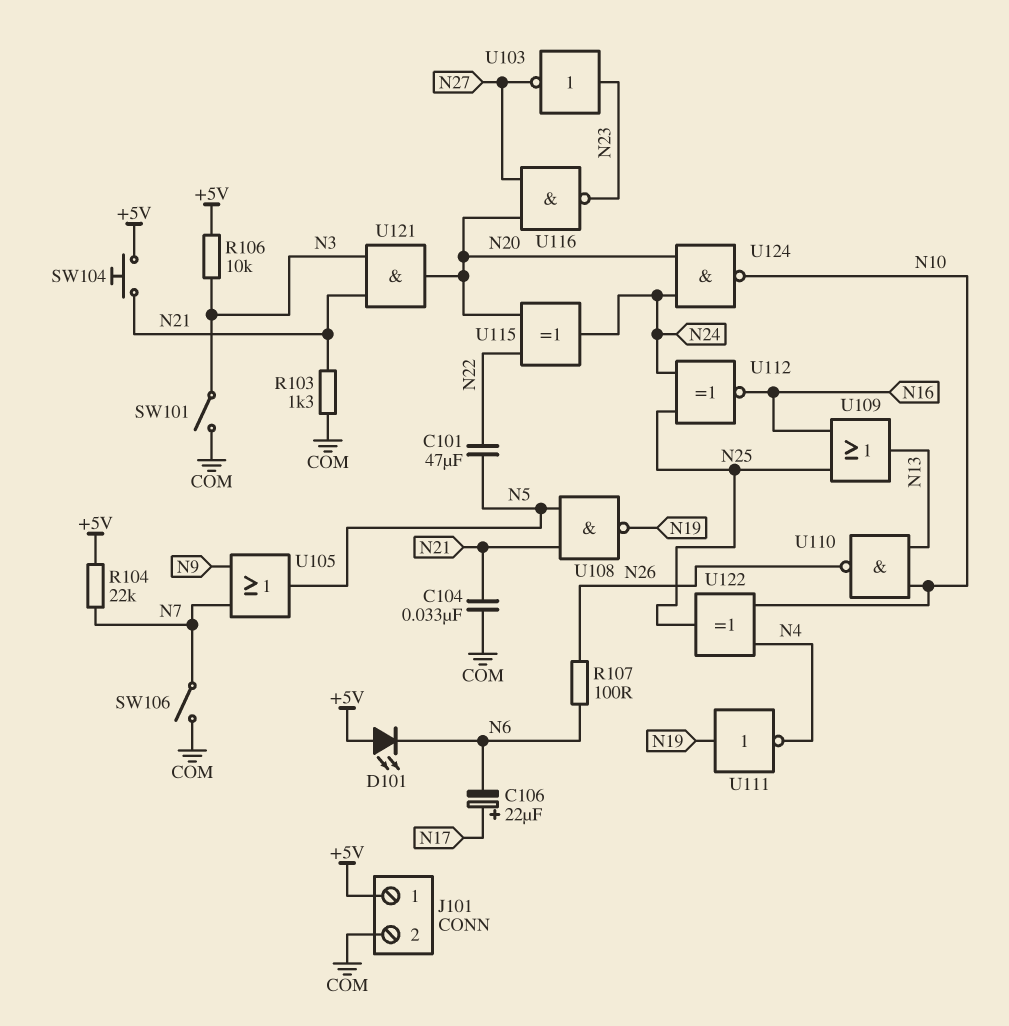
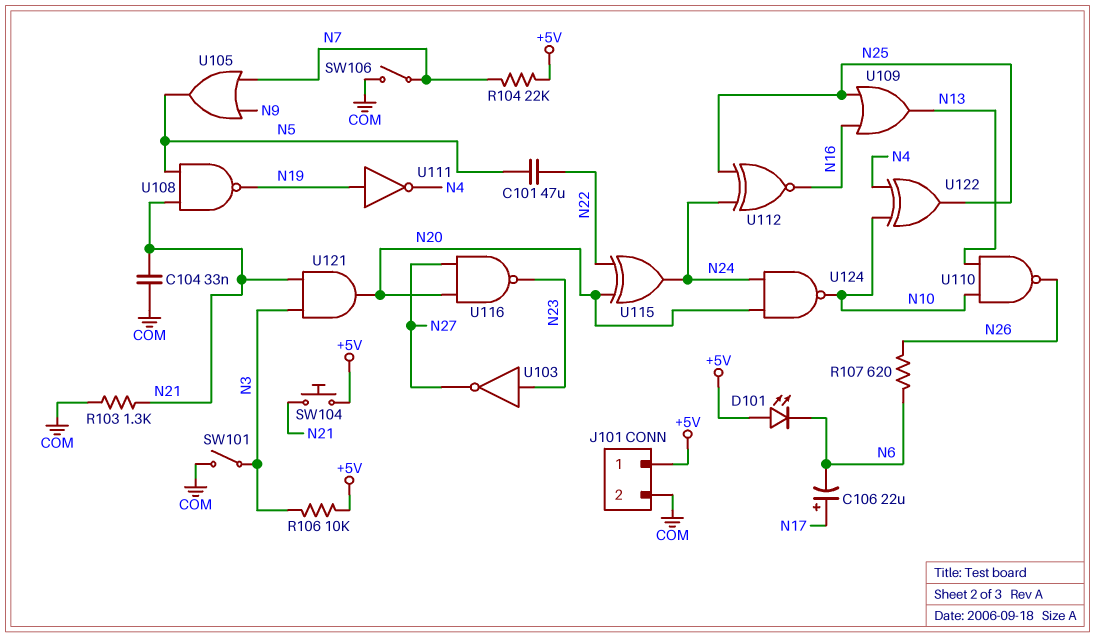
R107: 100 (N6, N26) -> 620 (N6, N26)

